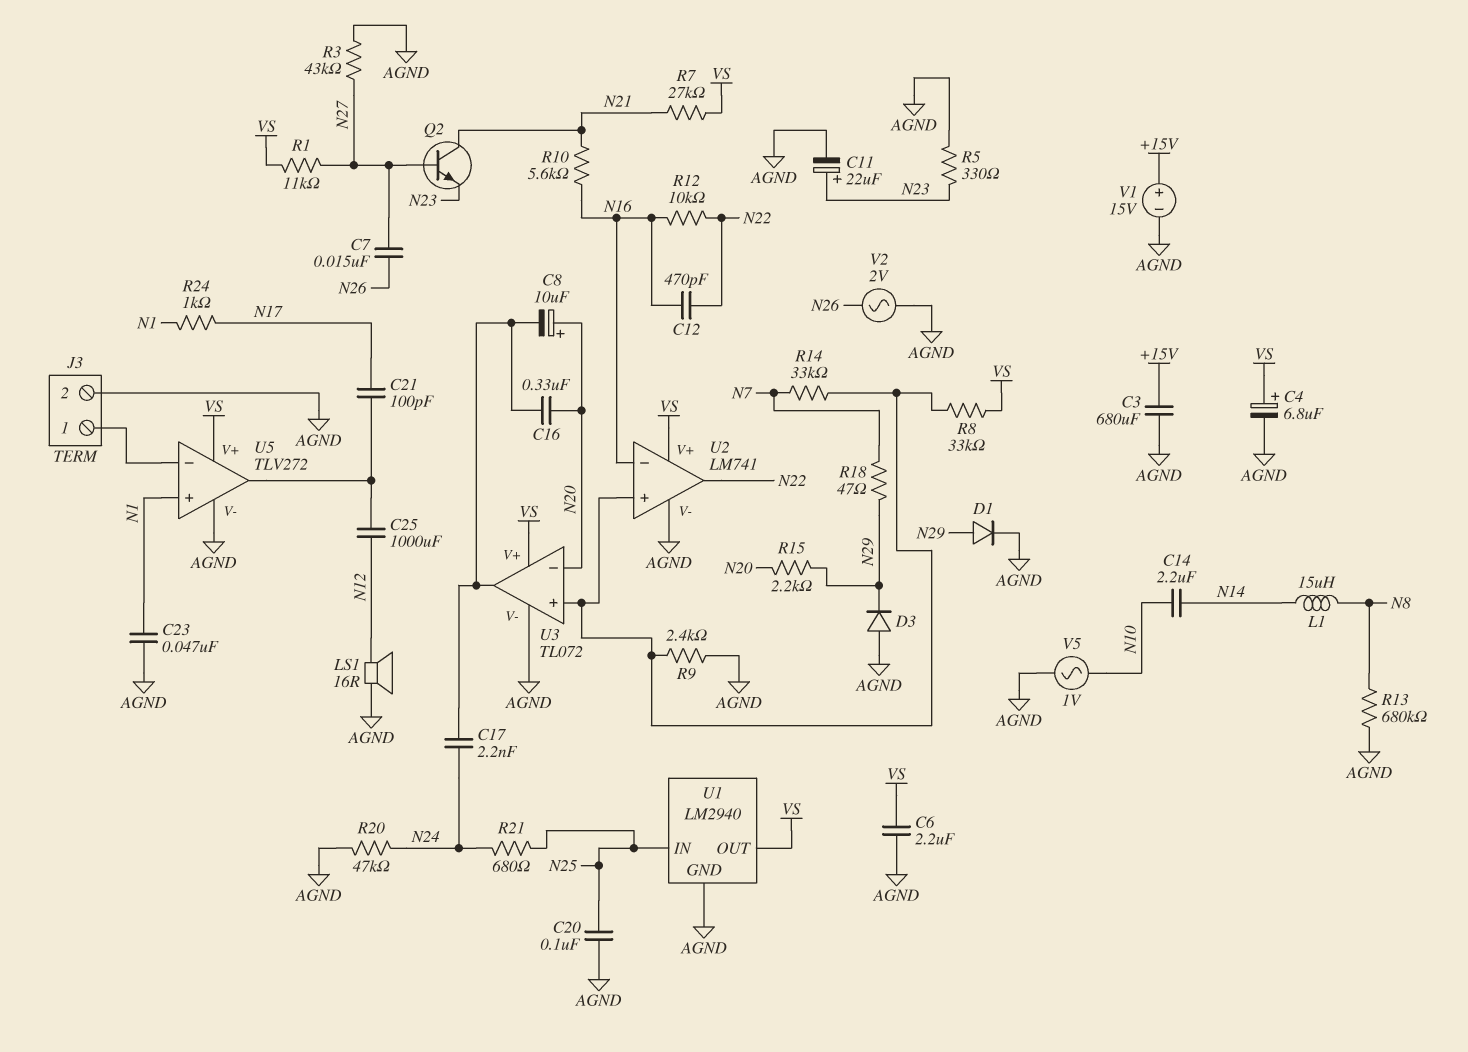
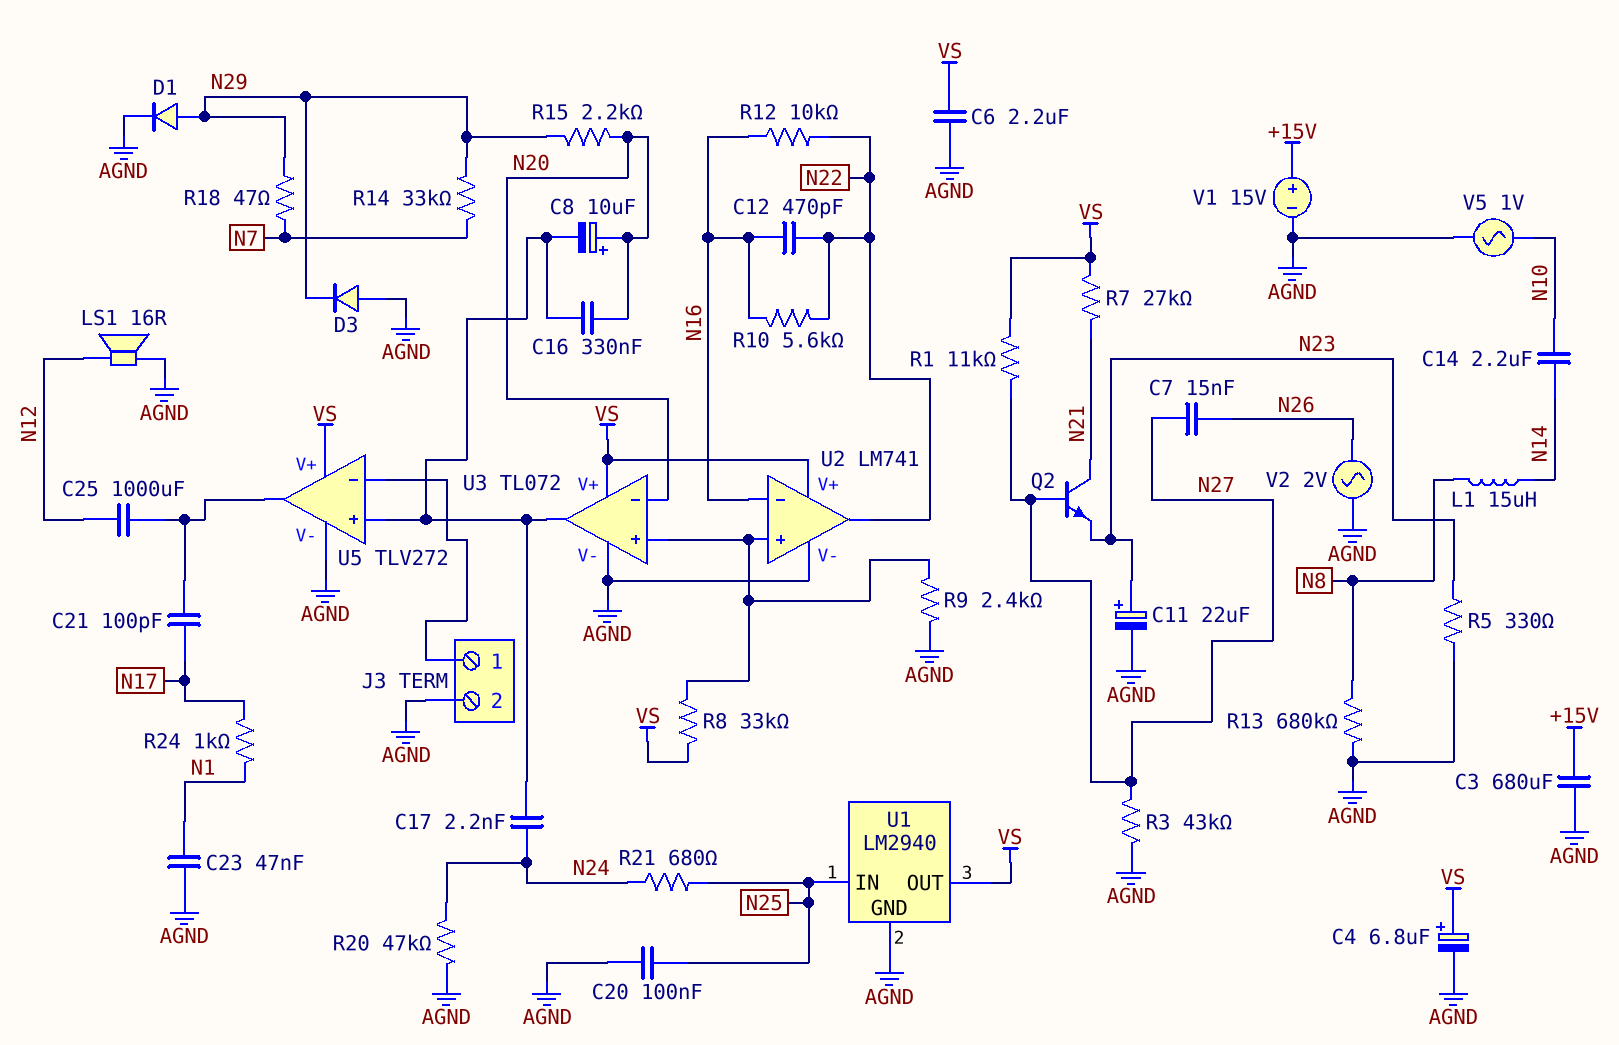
R10: 5.6k (N16, N21) -> 5.6k (N16, N22)
R14: 33k (N7, U2/in+) -> 33k (N7, N29)
U5 pin in+: N1 -> U3/out

